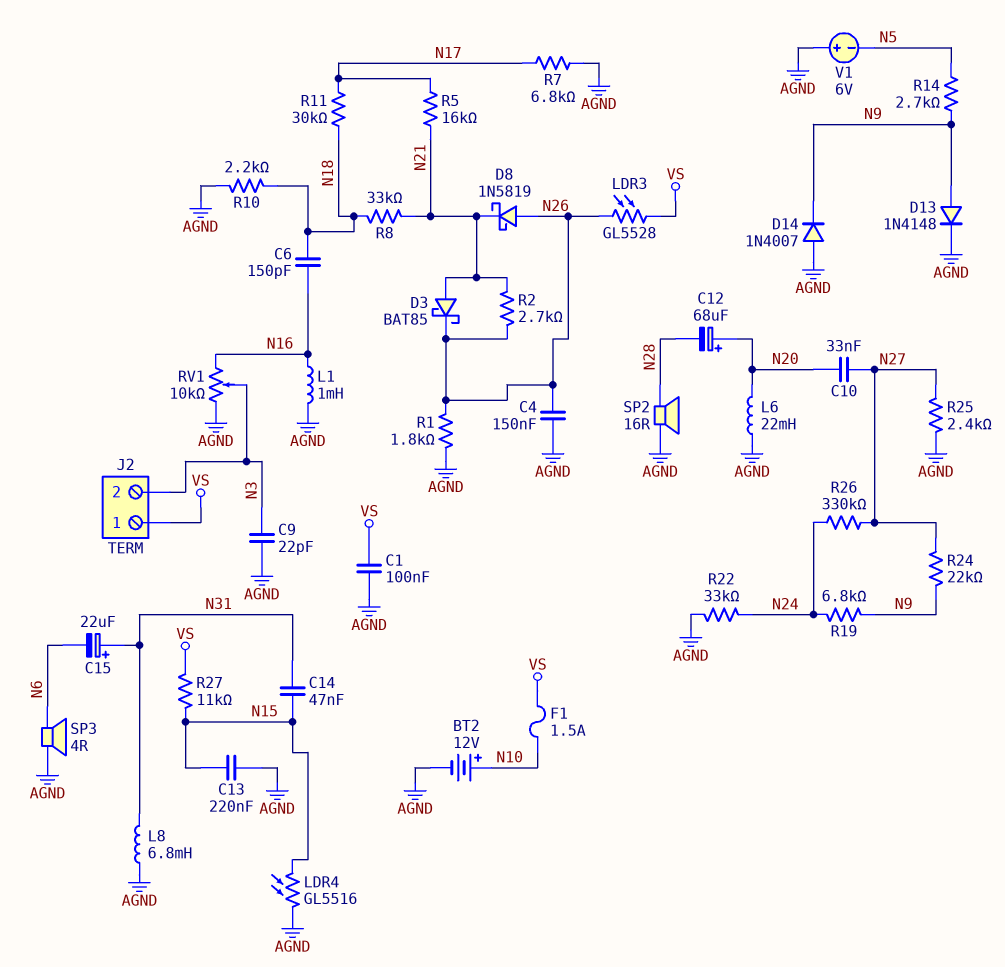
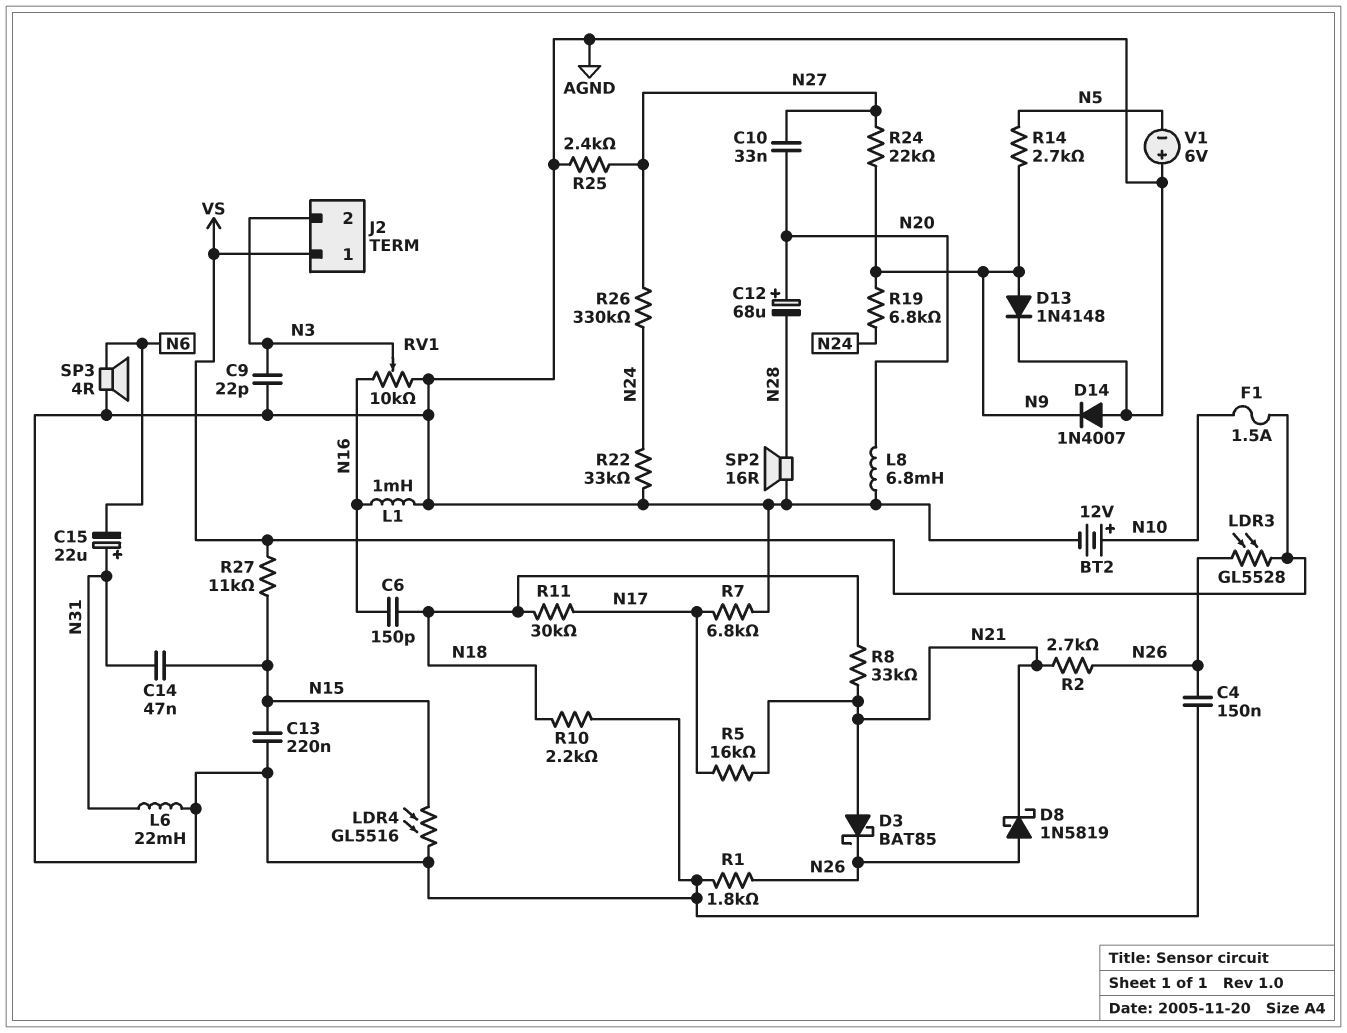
C1: 100nF (AGND, VS) -> none
L6: 22mH (AGND, N20) -> 22mH (AGND, N31)
L8: 6.8mH (AGND, N31) -> 6.8mH (AGND, N20)

